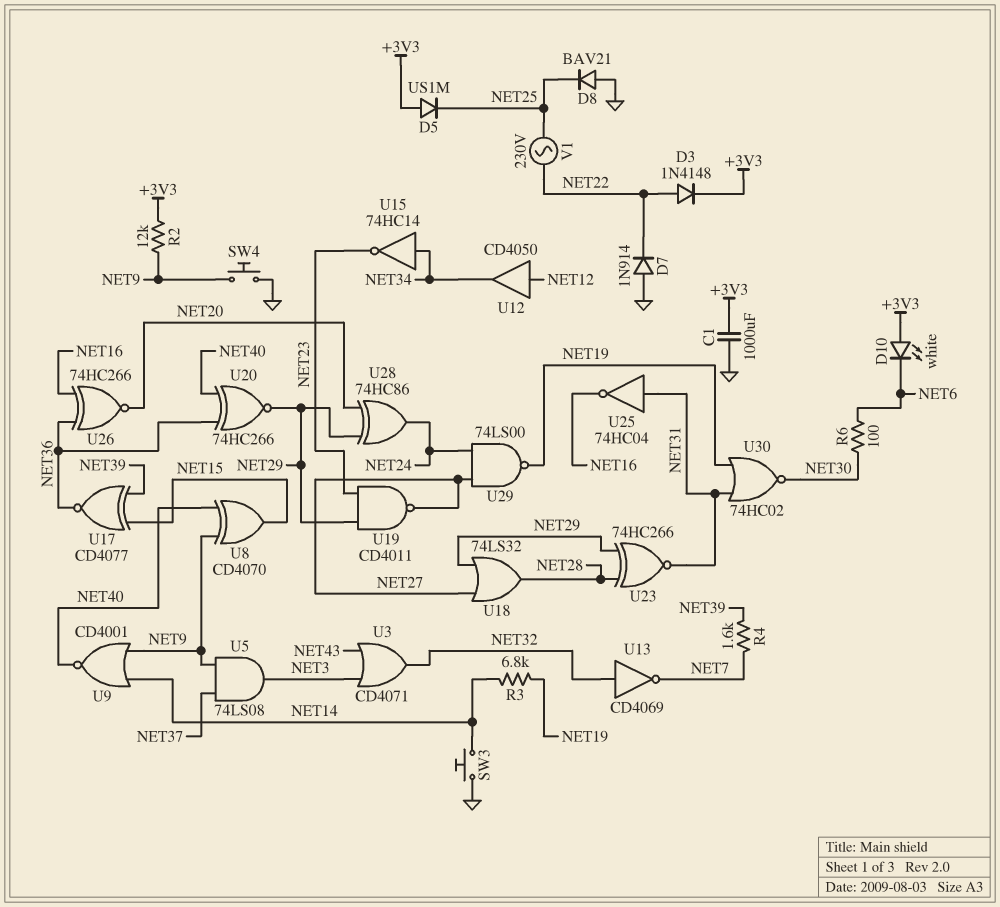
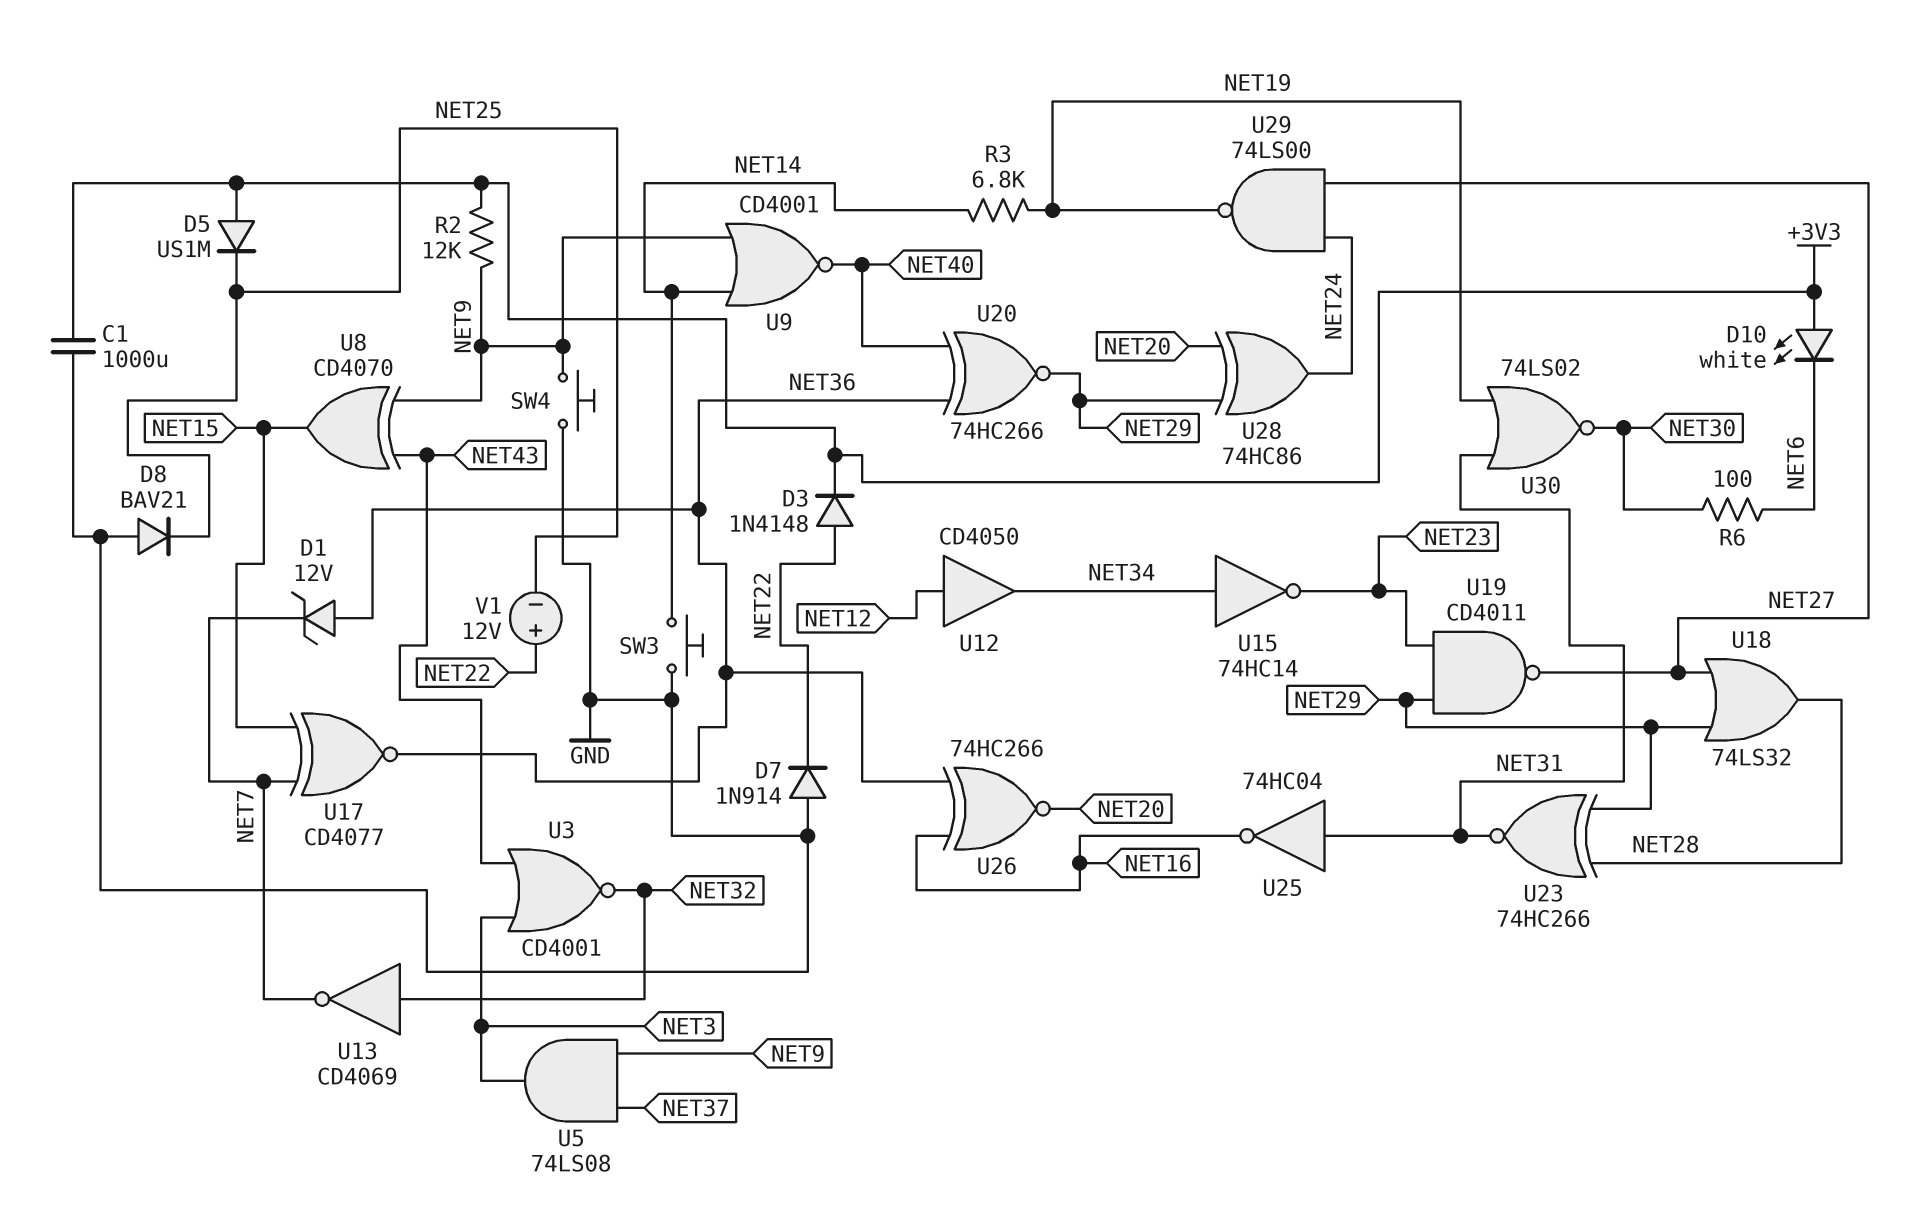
D1: none -> zener 12V (A NET36, K NET7)
R4: 1.6k (NET7, NET39) -> none
U3: OR CD4071 (in NET3, in NET43, out NET32) -> NOR CD4001 (in NET3, in NET43, out NET32)
U8: XOR CD4070 (in NET9, in NET40, out NET15) -> XOR CD4070 (in NET9, in NET43, out NET15)
U17: XNOR CD4077 (in NET15, in NET39, out NET36) -> XNOR CD4077 (in NET7, in NET15, out NET36)
U30: NOR 74HC02 (in NET19, in NET31, out NET30) -> NOR 74LS02 (in NET19, in NET31, out NET30)
V1: AC 230V (NET22, NET25) -> 12V (plus NET22, minus NET25)

